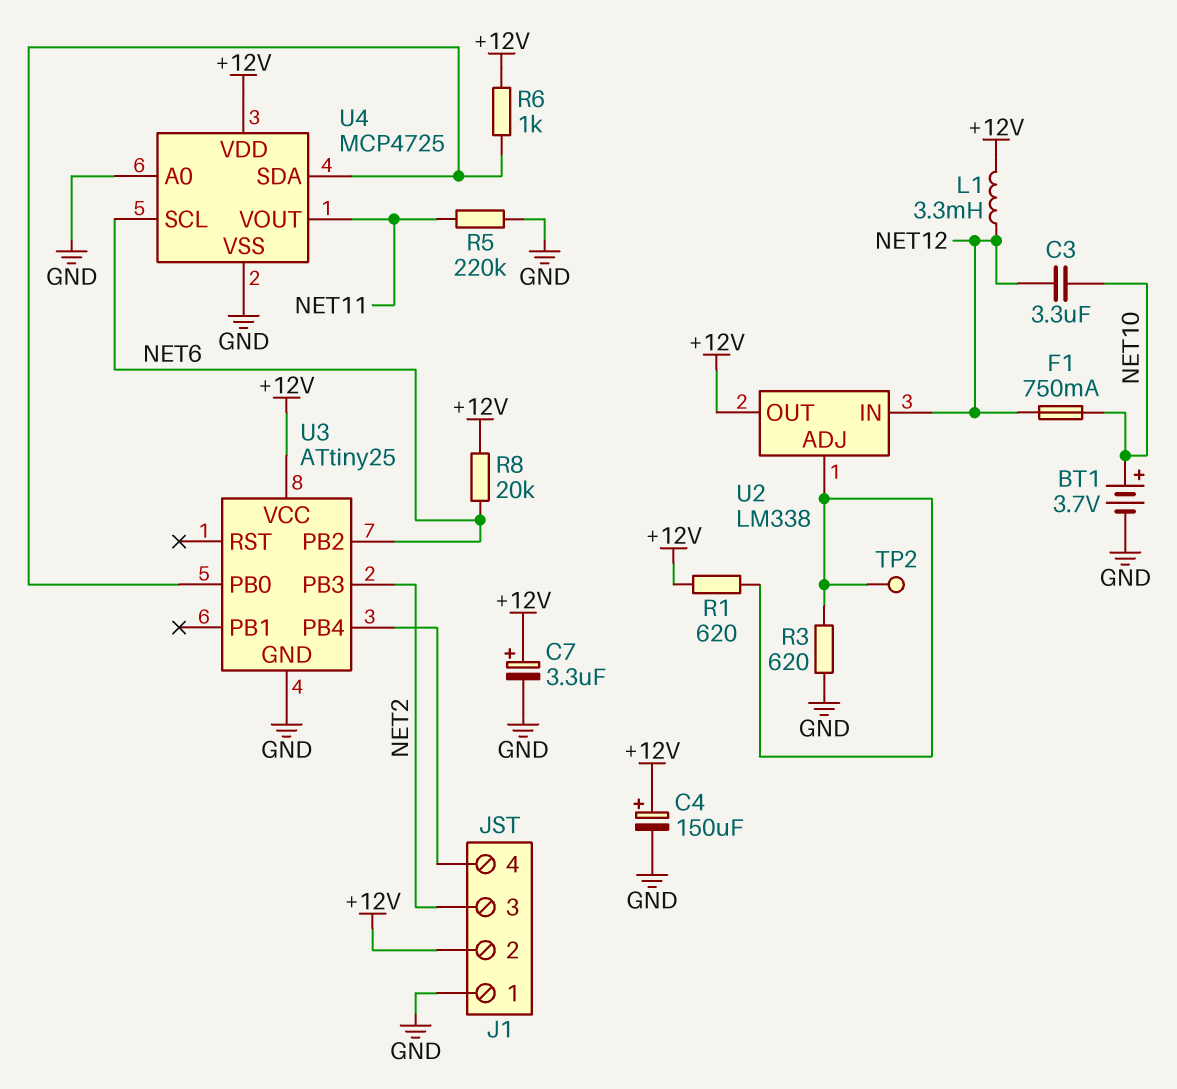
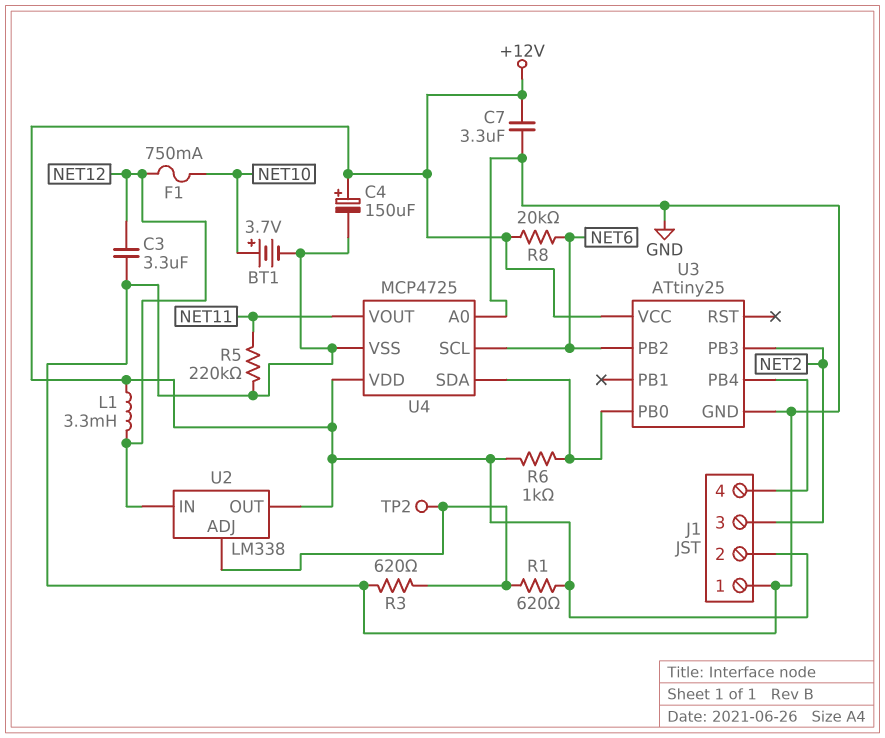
C3: 3.3uF (NET10, NET12) -> 3.3uF (GND, NET12)
C7: 3.3uF (plus +12V, minus GND) -> 3.3uF (+12V, GND)

